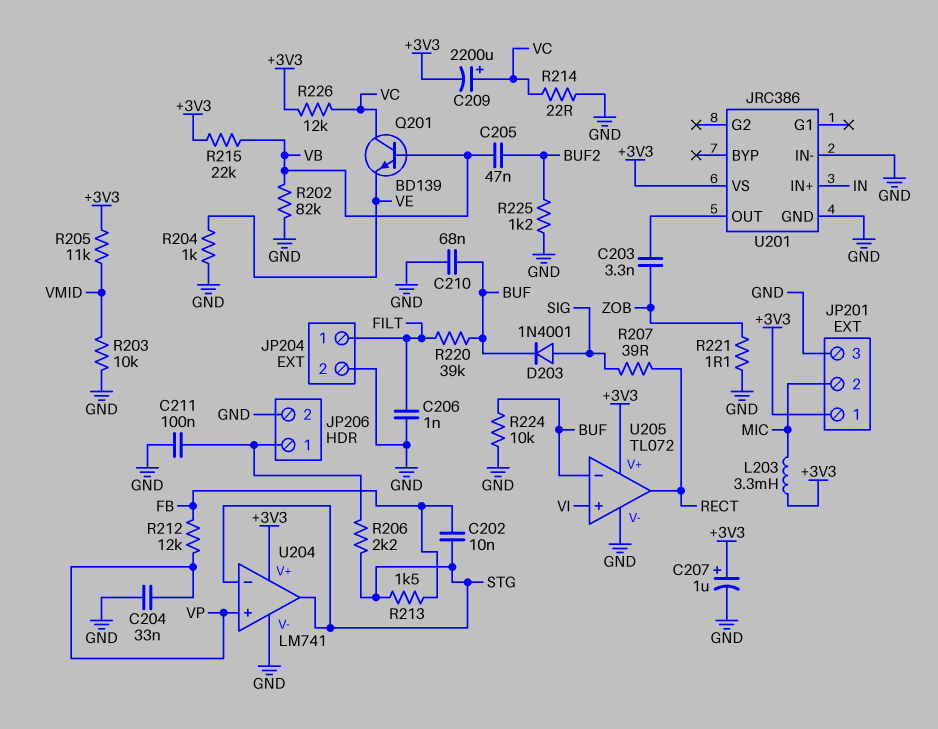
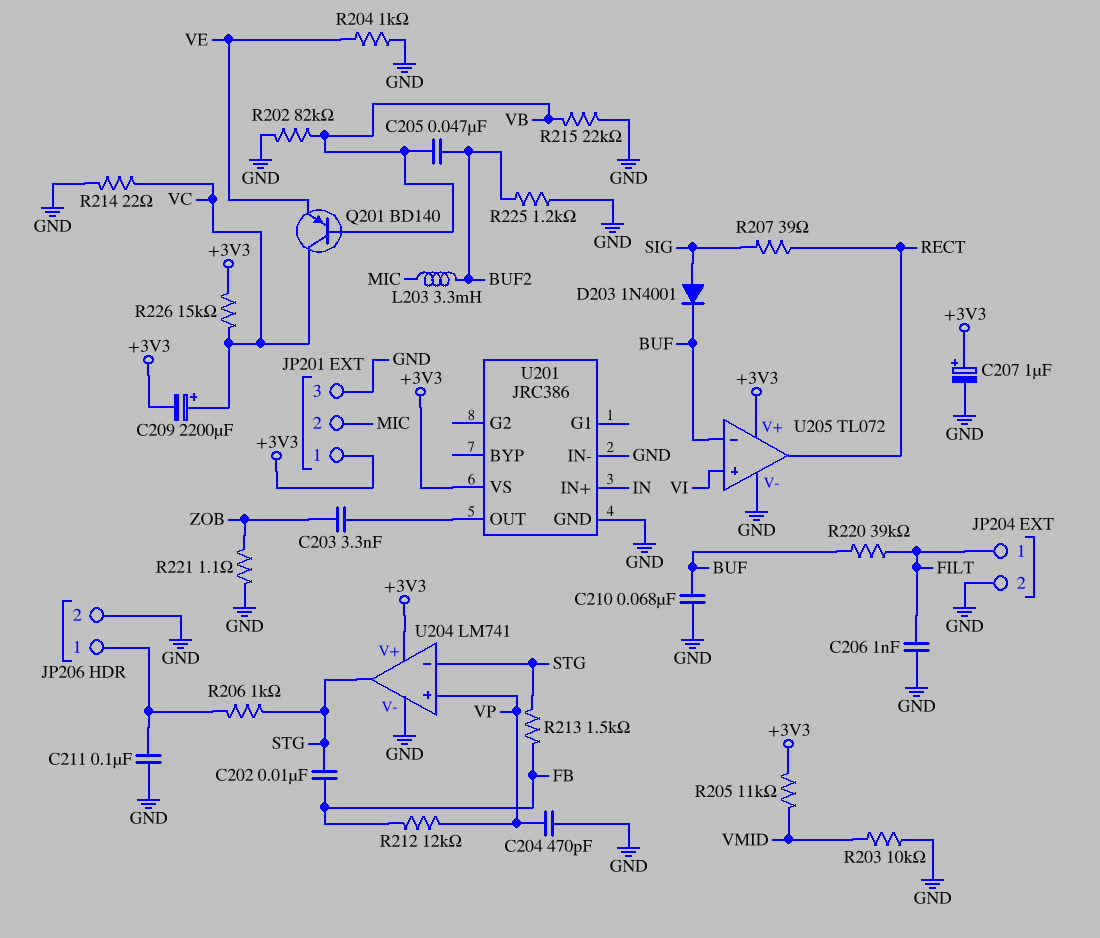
C204: 33nF (GND, VP) -> 470pF (GND, VP)
L203: 3.3mH (+3V3, MIC) -> 3.3mH (BUF2, MIC)
Q201: NPN BD139 (B VB, C VC, E VE) -> PNP BD140 (B VB, C VC, E VE)
R206: 2.2k (JP206/1, STG) -> 1k (JP206/1, STG)
R215: 22k (+3V3, VB) -> 22k (GND, VB)
R224: 10k (BUF, GND) -> none
R226: 12k (+3V3, VC) -> 15k (+3V3, VC)

